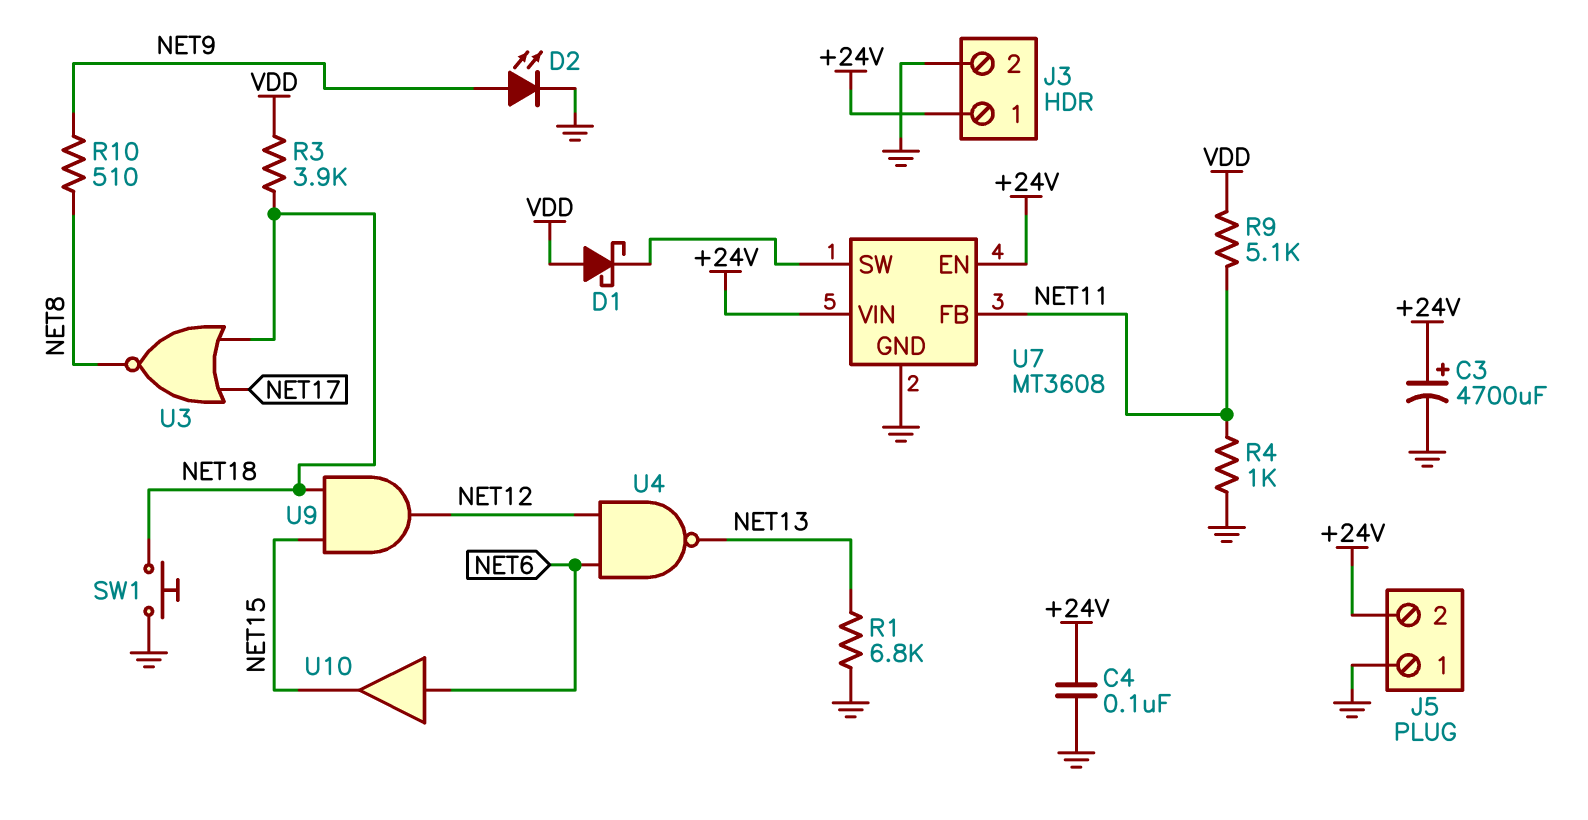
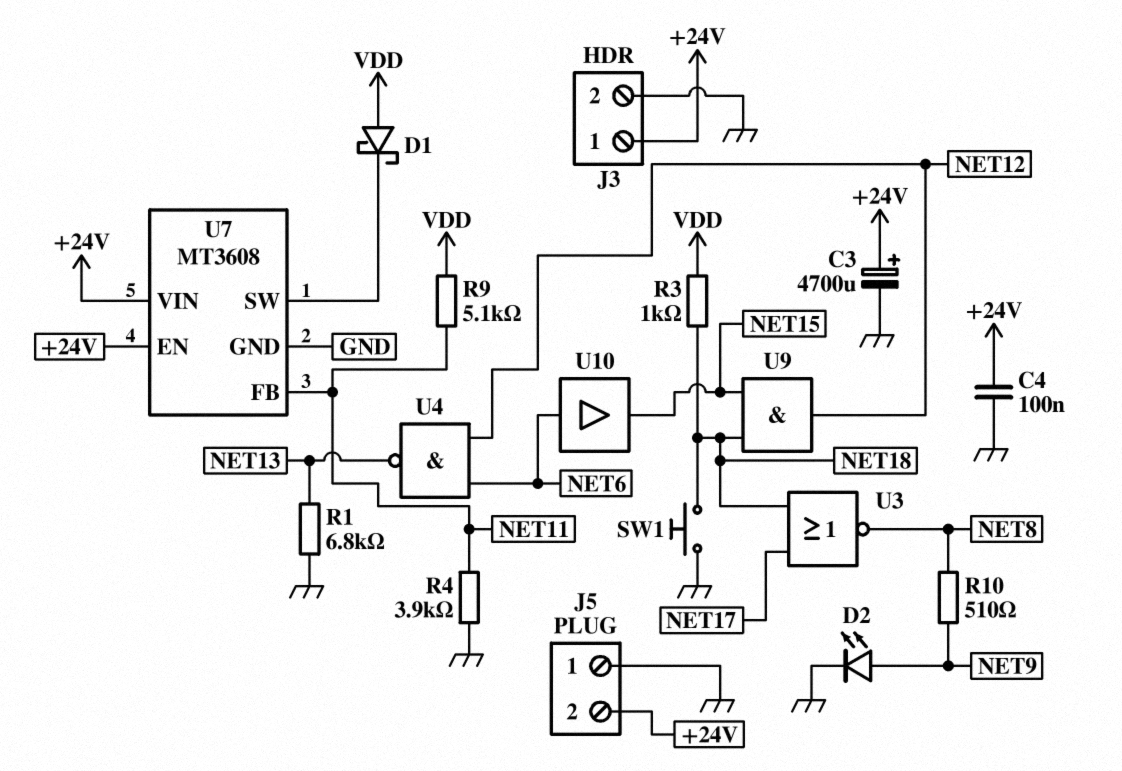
R3: 3.9k (NET18, VDD) -> 1k (NET18, VDD)
R4: 1k (GND, NET11) -> 3.9k (GND, NET11)

